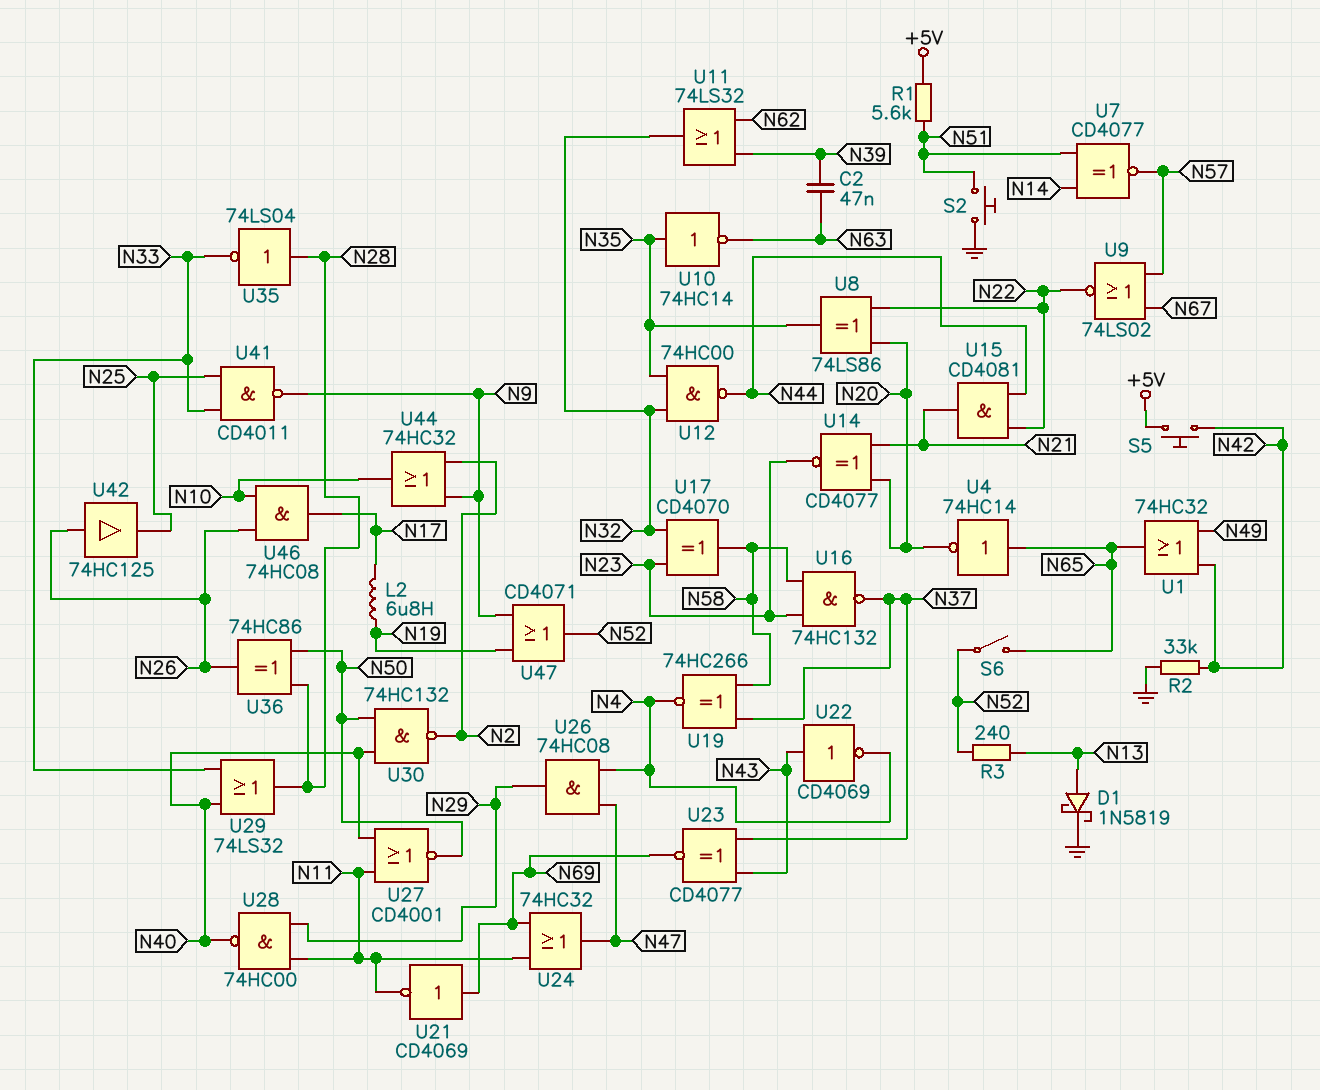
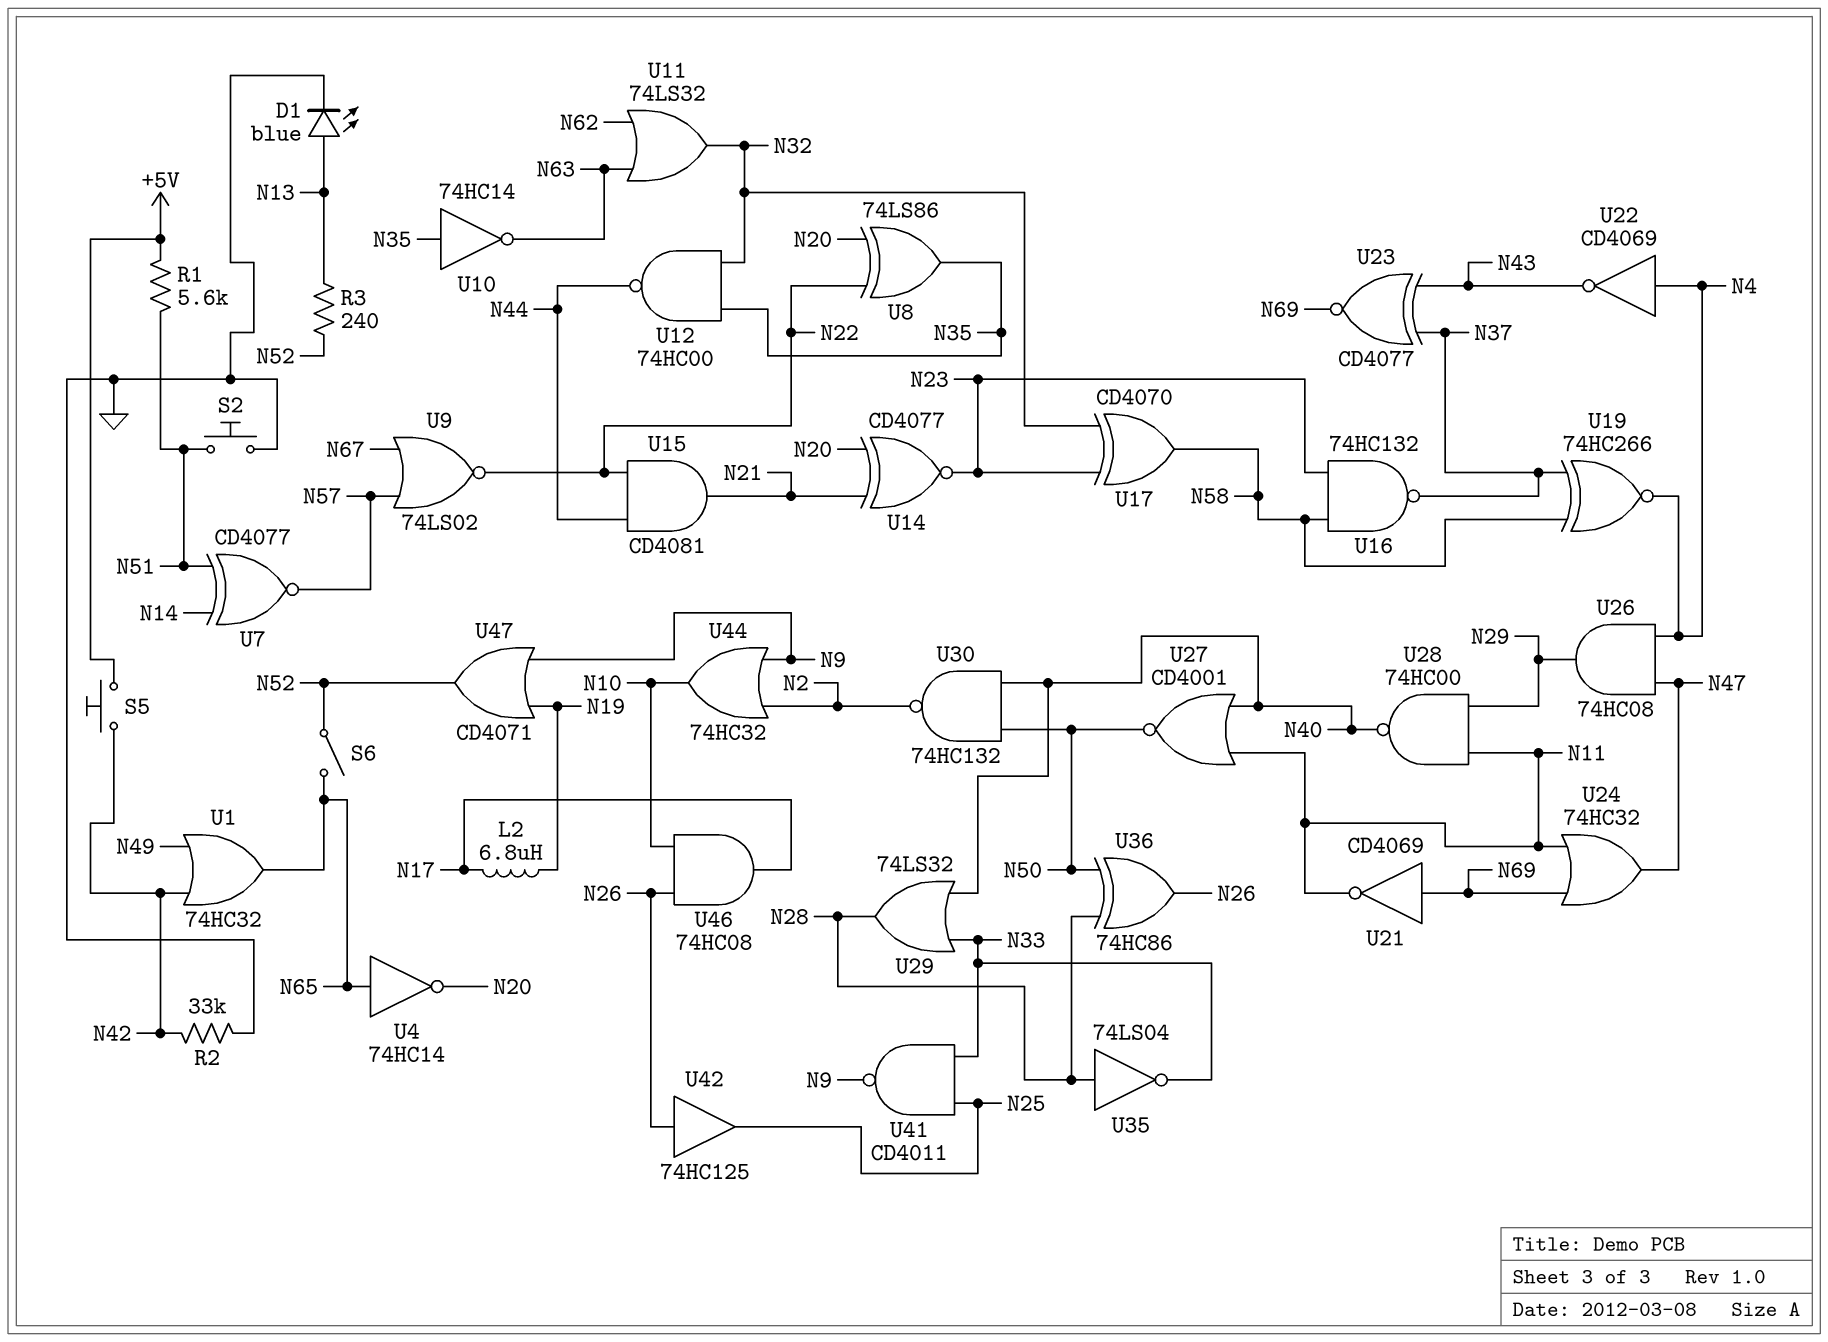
C2: 47nF (N39, N63) -> none
D1: schottky 1N5819 (A N13, K GND) -> LED blue (A N13, K GND)
U11: OR 74LS32 (in N39, in N62, out N32) -> OR 74LS32 (in N62, in N63, out N32)
U22: NOT CD4069 (in N43, out N4) -> NOT CD4069 (in N4, out N43)

